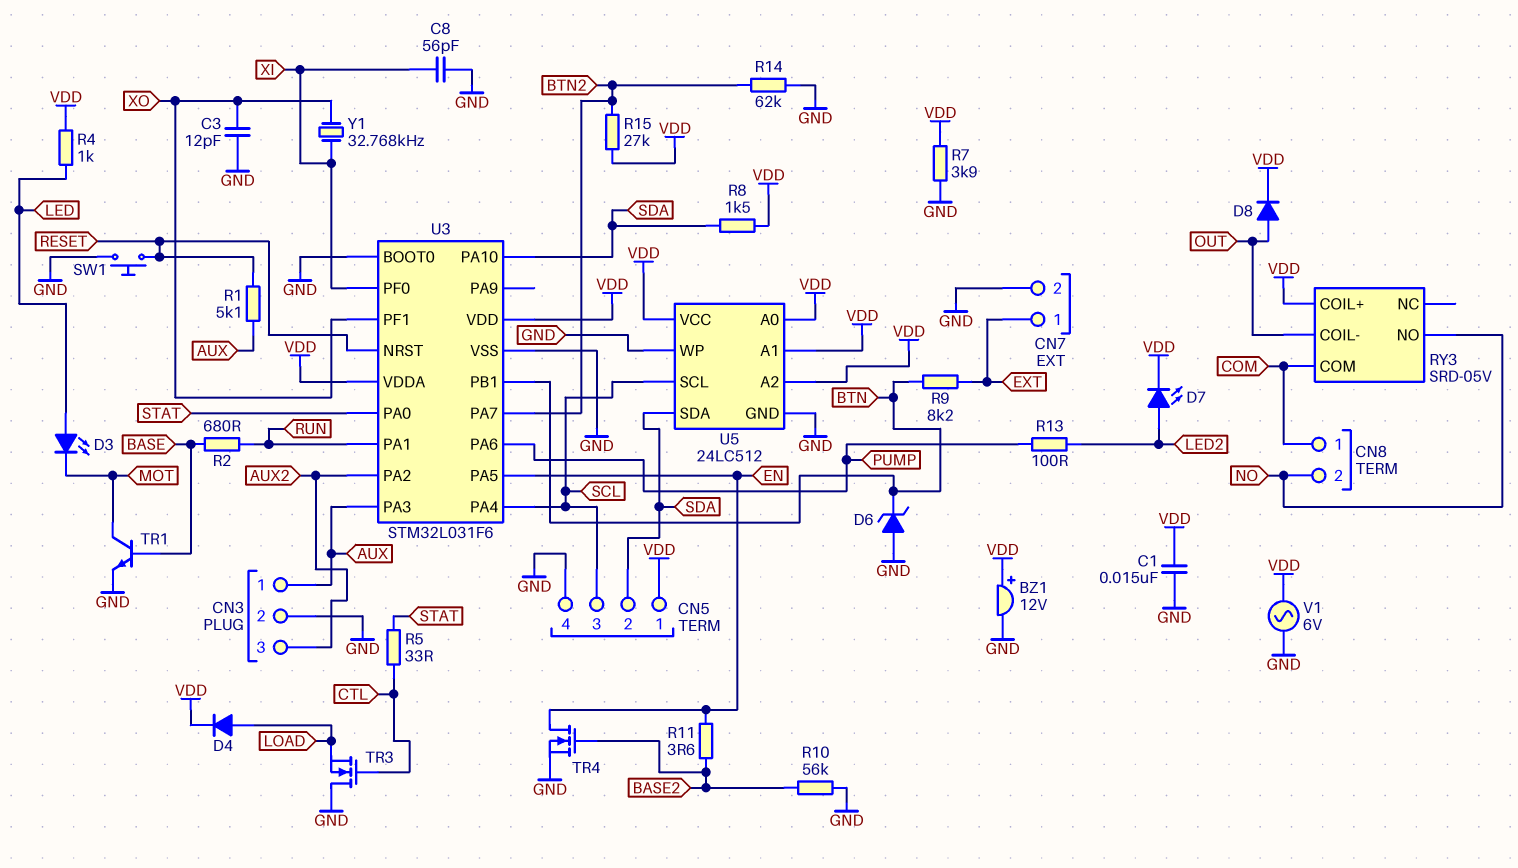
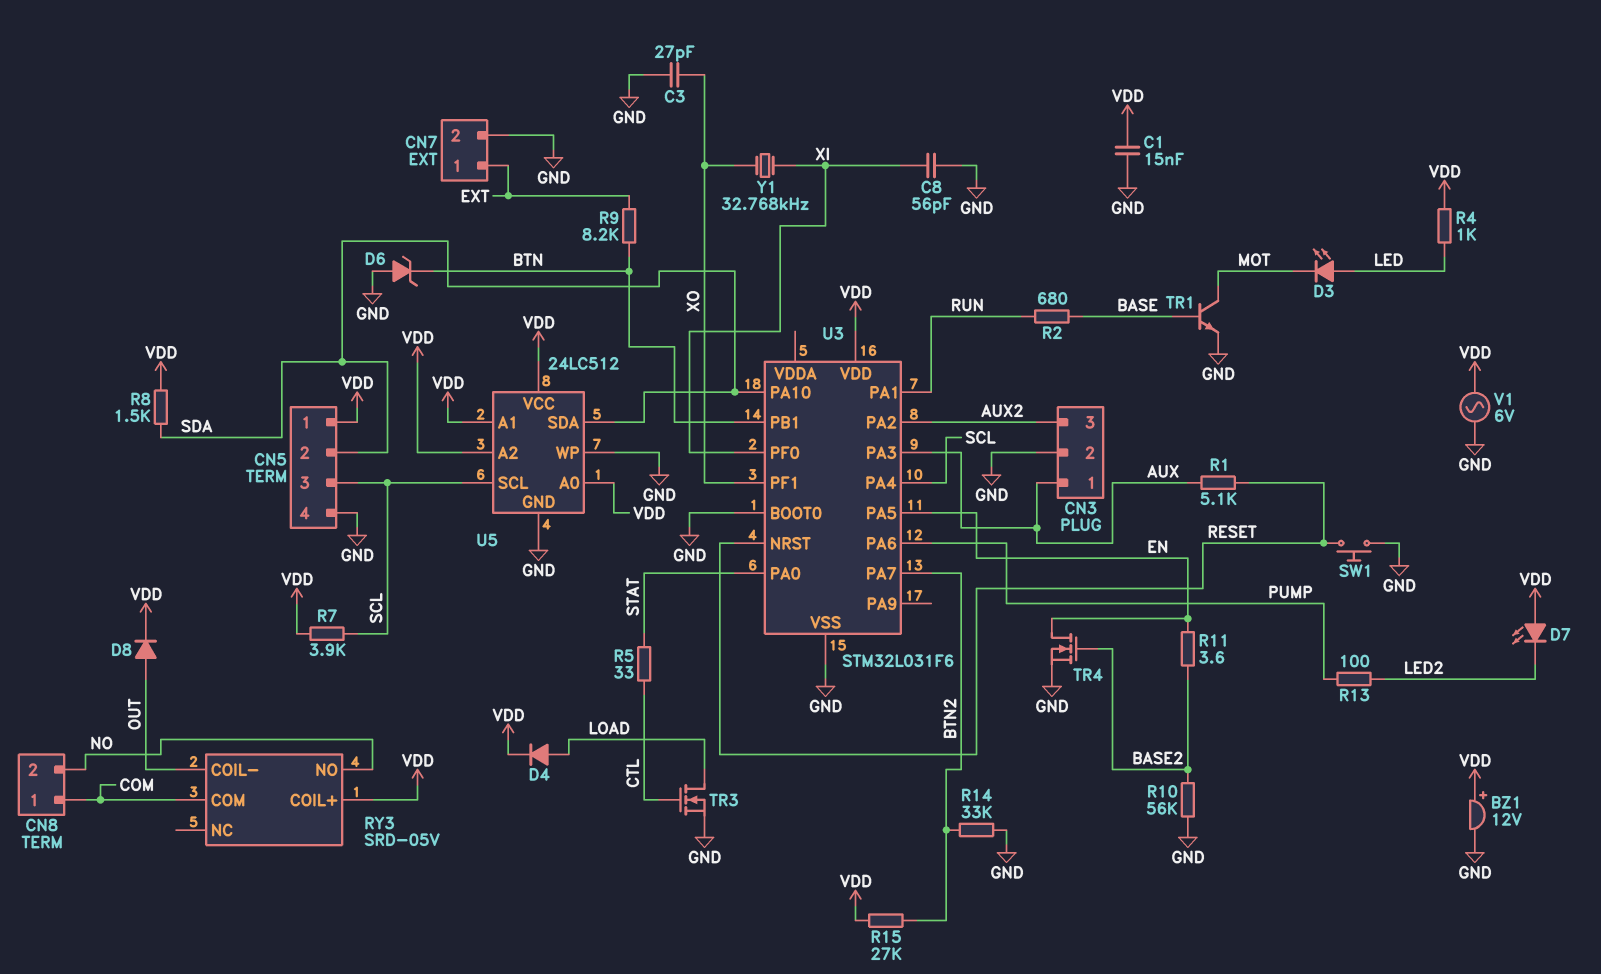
C3: 12pF (GND, XO) -> 27pF (GND, XO)
D7: LED (A LED2, K VDD) -> LED (A VDD, K LED2)
R7: 3.9k (GND, VDD) -> 3.9k (SCL, VDD)
R14: 62k (BTN2, GND) -> 33k (BTN2, GND)
TR3: NMOS (G CTL, D GND, S LOAD) -> NMOS (G CTL, D LOAD, S GND)
U3 pin VDDA: VDD -> none

